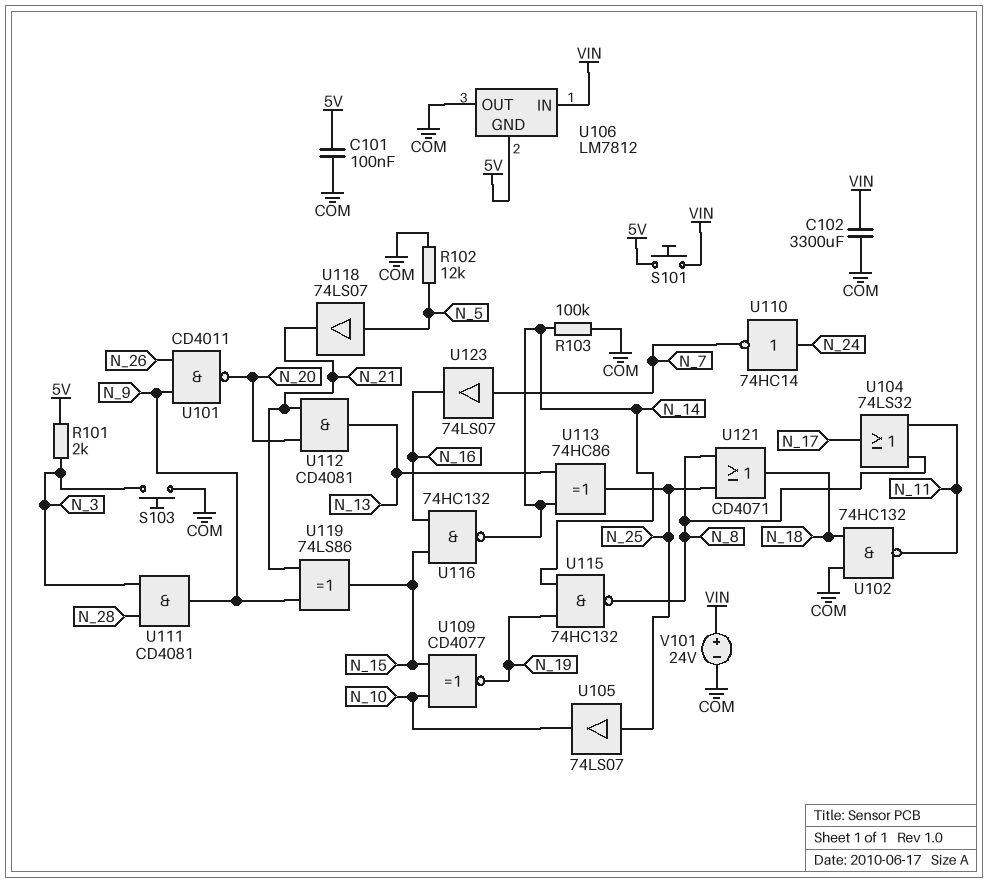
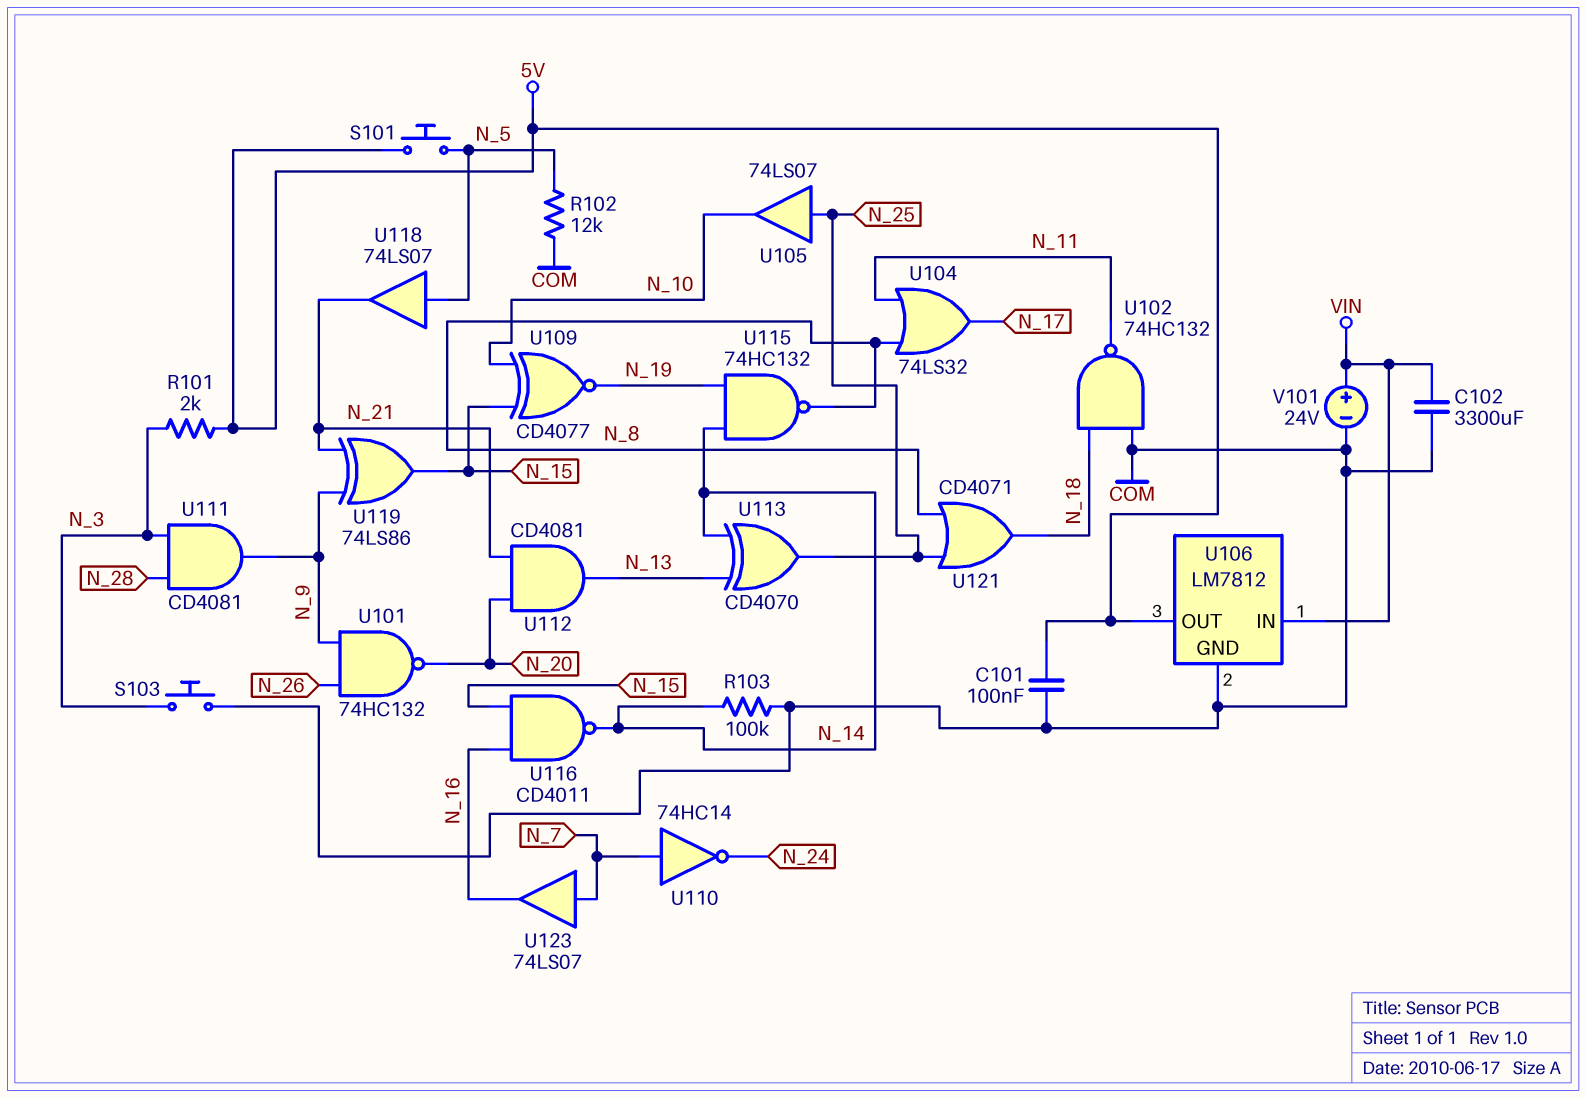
S101: button (5V, VIN) -> button (5V, N_5)
U101: NAND CD4011 (in N_9, in N_26, out N_20) -> NAND 74HC132 (in N_9, in N_26, out N_20)
U106 pin GND: 5V -> COM
U106 pin OUT: COM -> 5V
U110: NOT 74HC14 (in N_24, out N_7) -> NOT 74HC14 (in N_7, out N_24)
U113: XOR 74HC86 (in N_13, in N_14, out N_25) -> XOR CD4070 (in N_13, in N_14, out N_25)
U116: NAND 74HC132 (in N_15, in N_16, out N_14) -> NAND CD4011 (in N_15, in N_16, out N_14)

